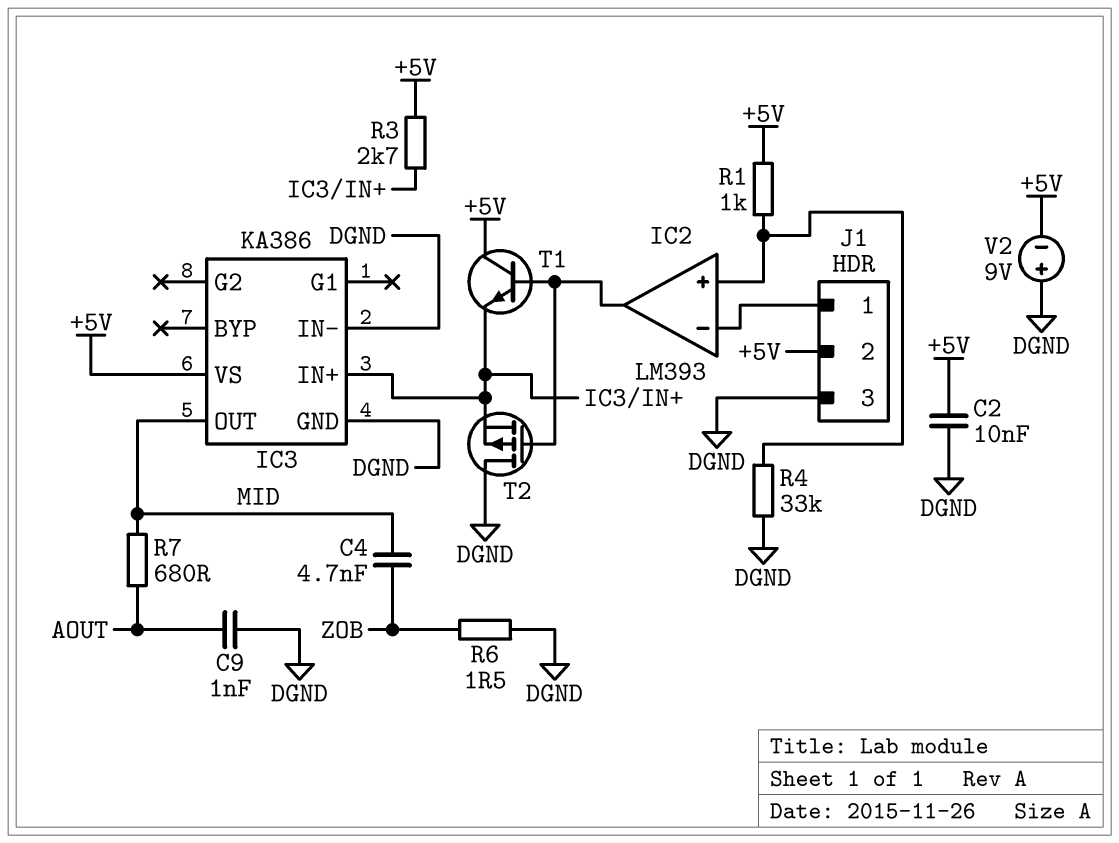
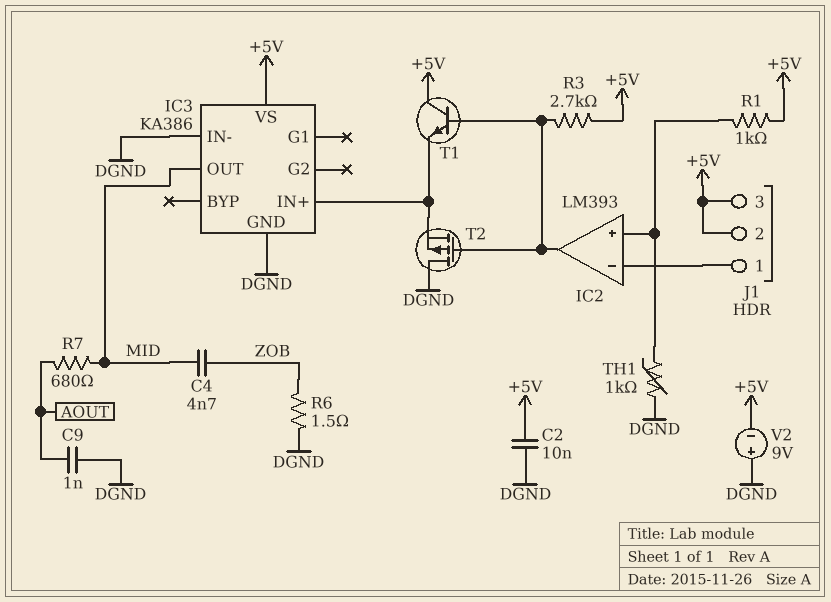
J1 pin 3: DGND -> +5V
R3: 2.7k (+5V, IC3/IN+) -> 2.7k (+5V, IC2/out)
R4: 33k (DGND, IC2/in+) -> none
TH1: none -> 1k (DGND, IC2/in+)

